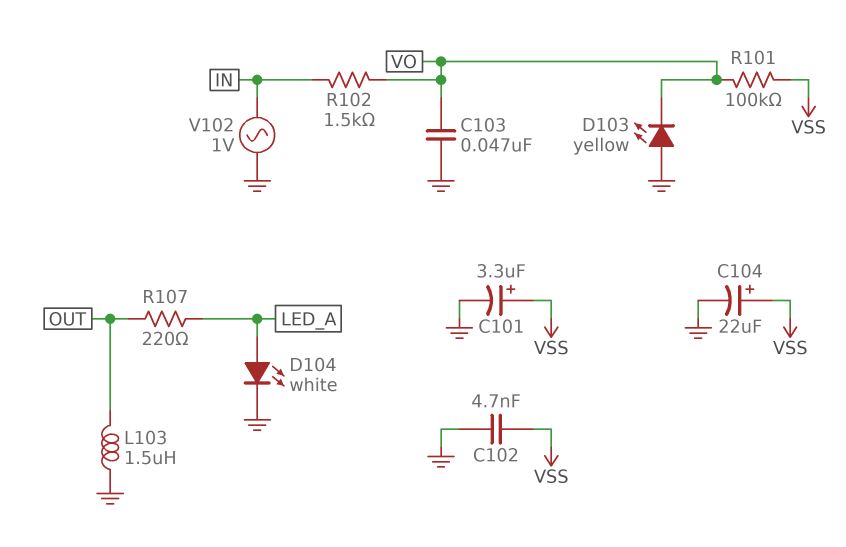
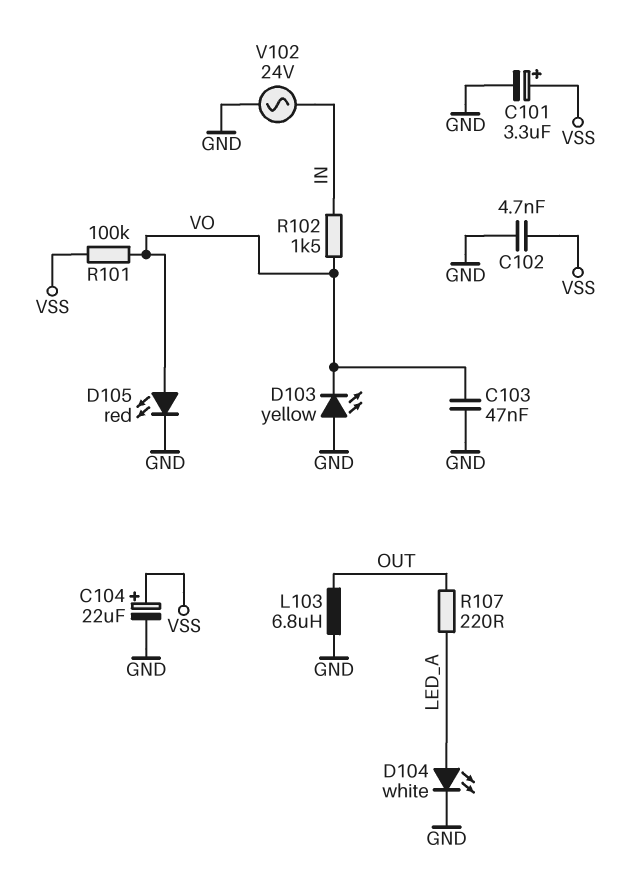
D105: none -> LED red (A VO, K GND)
L103: 1.5uH (GND, OUT) -> 6.8uH (GND, OUT)
V102: AC 1V (GND, IN) -> AC 24V (GND, IN)

